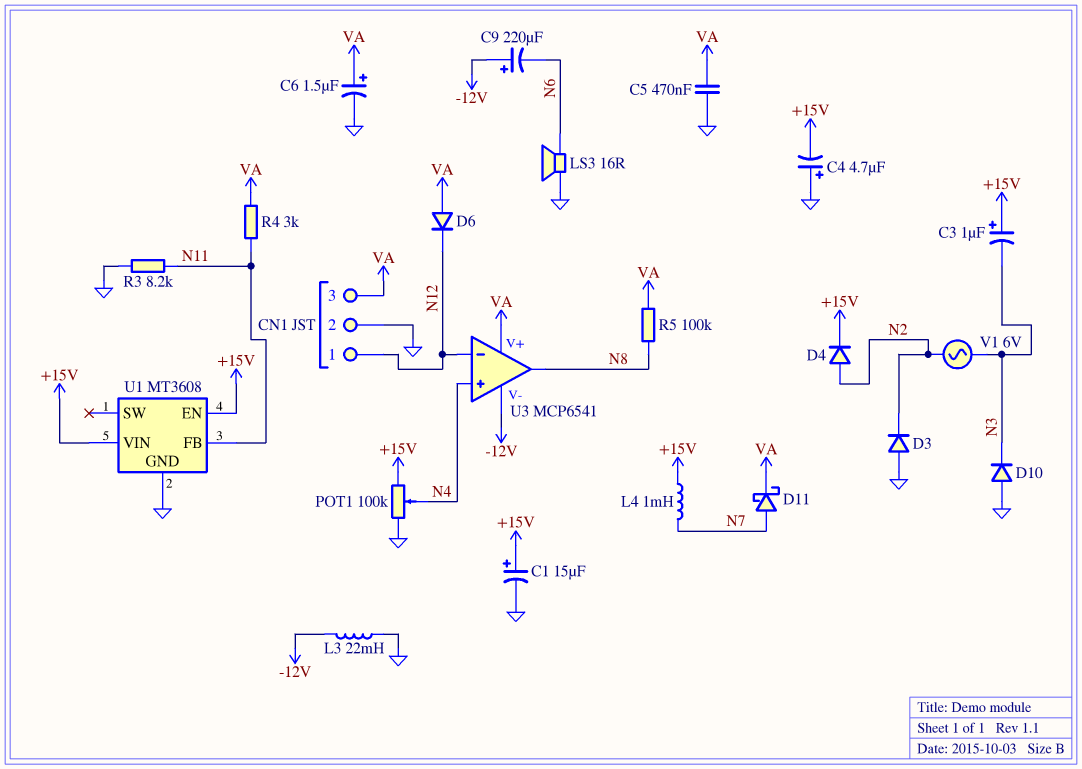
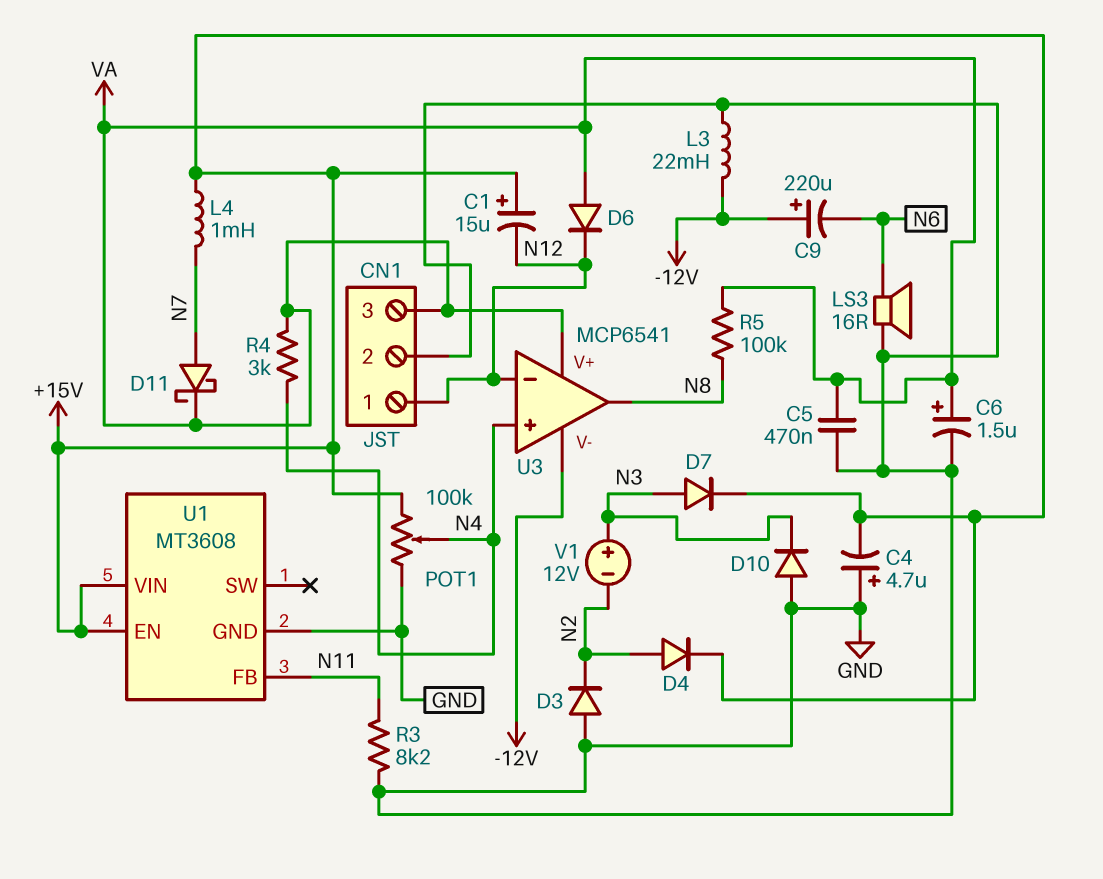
C1: 15uF (plus +15V, minus GND) -> 15uF (plus +15V, minus N12)
C3: 1uF (plus +15V, minus N3) -> none
D7: none -> diode (A N3, K +15V)
R4: 3k (N11, VA) -> 3k (N4, VA)
V1: AC 6V (N2, N3) -> 12V (plus N3, minus N2)

